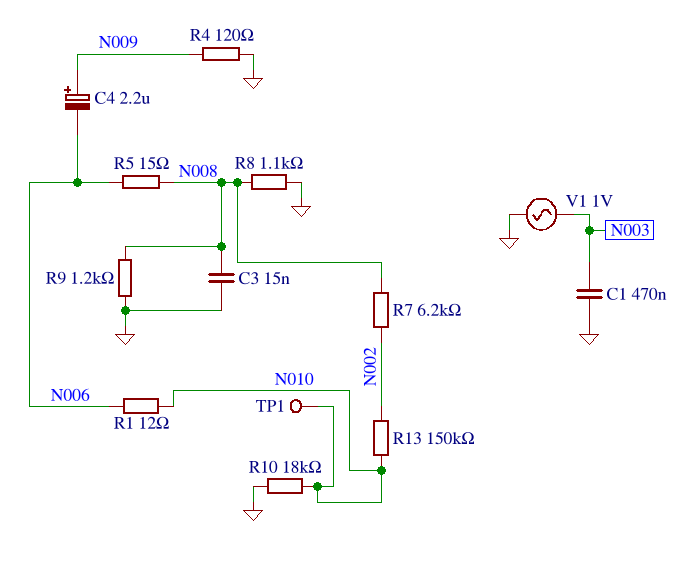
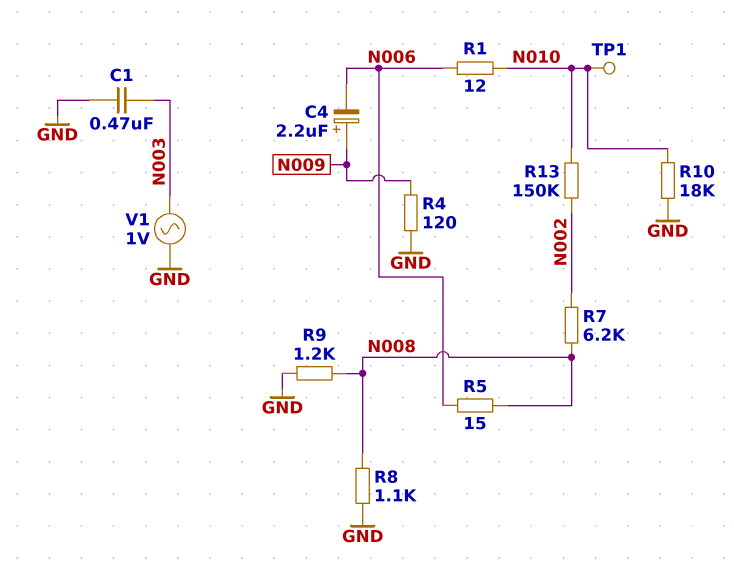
C3: 15nF (GND, N008) -> none

